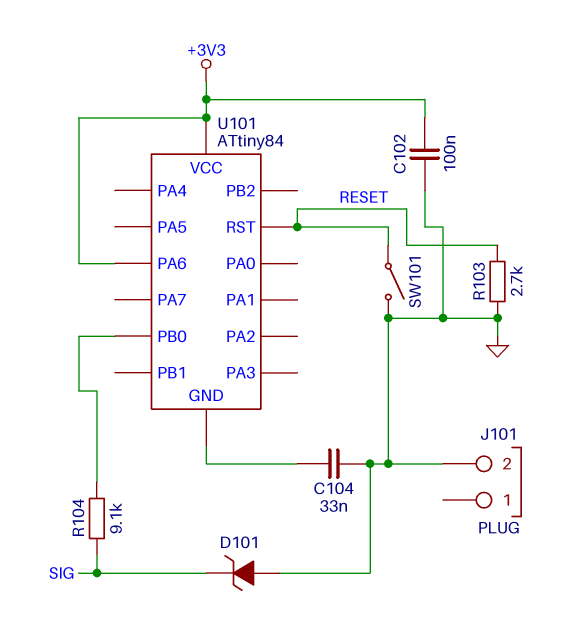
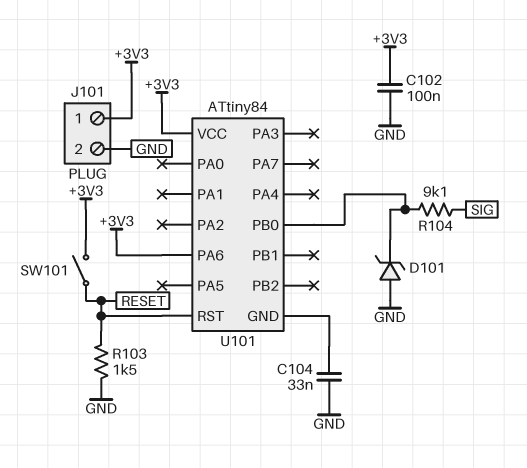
D101: zener (A GND, K SIG) -> zener (A GND, K U101/PB0)
J101 pin 1: none -> +3V3
R103: 2.7k (GND, RESET) -> 1.5k (GND, RESET)
SW101: switch (GND, RESET) -> switch (+3V3, RESET)

